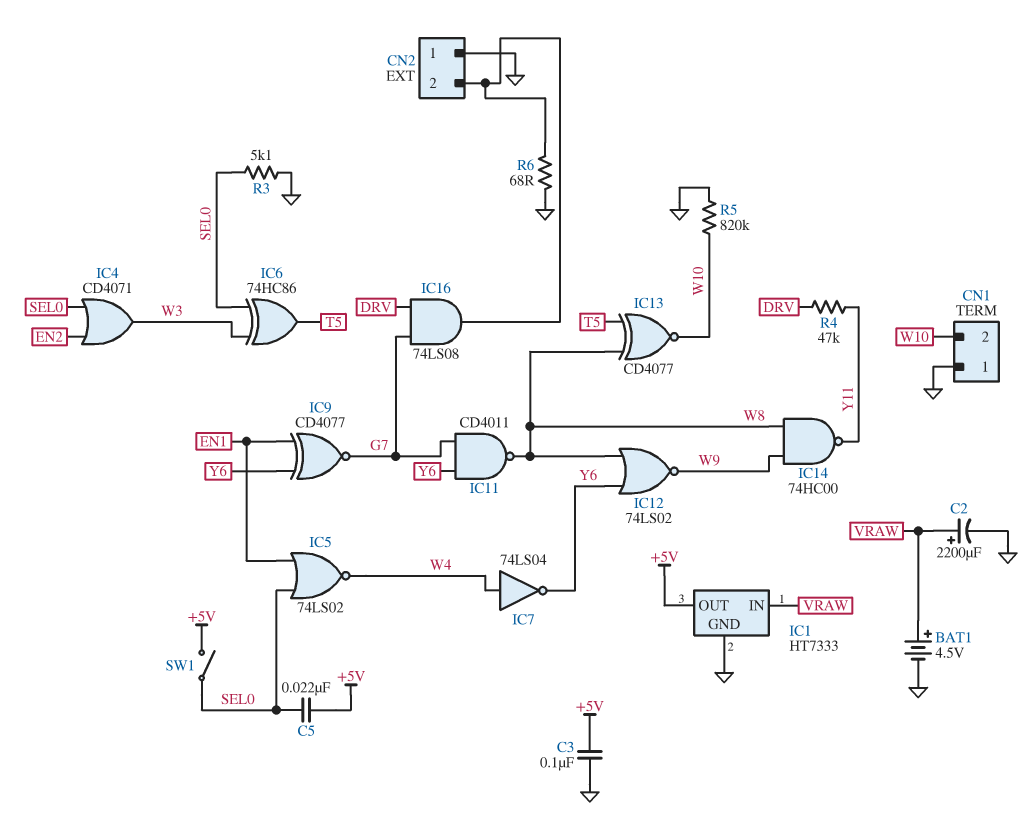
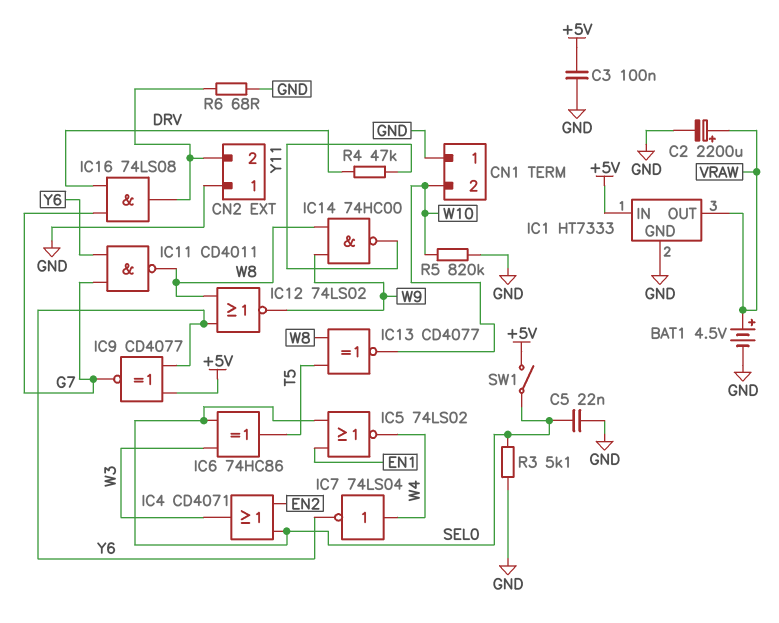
C5: 22nF (+5V, SEL0) -> 22nF (GND, SEL0)
IC1 pin IN: VRAW -> +5V
IC1 pin OUT: +5V -> VRAW
IC9: XNOR CD4077 (in EN1, in Y6, out G7) -> XNOR CD4077 (in +5V, in Y6, out G7)

